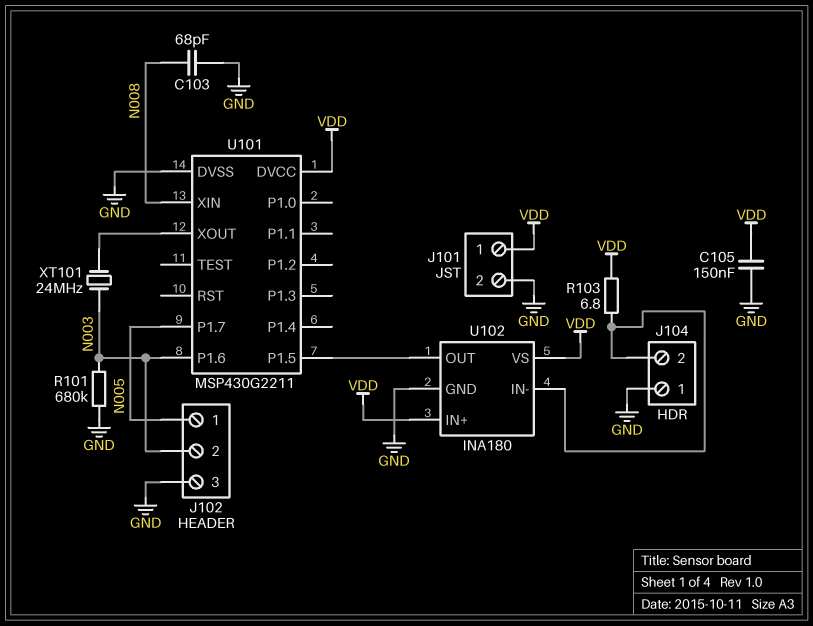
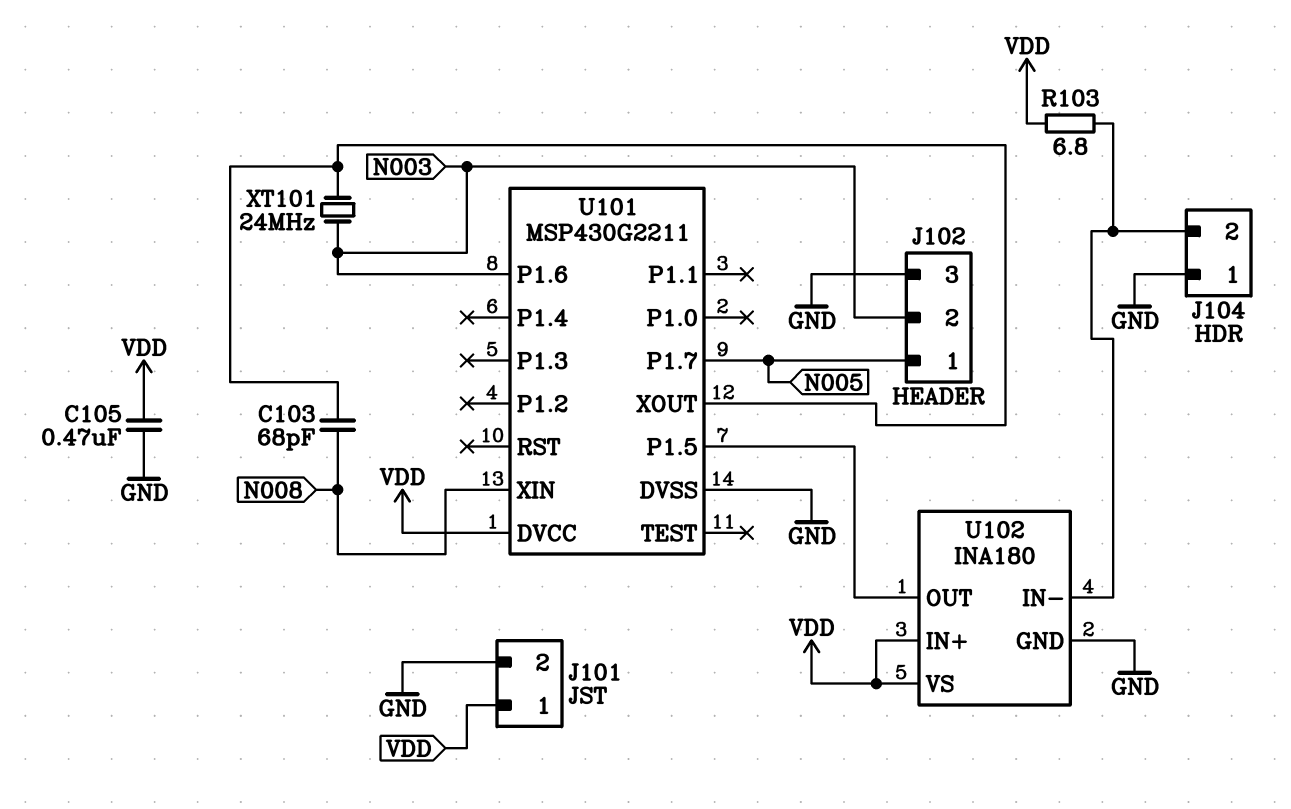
C103: 68pF (GND, N008) -> 68pF (N008, U101/XOUT)
C105: 150nF (GND, VDD) -> 470nF (GND, VDD)
R101: 680k (GND, N003) -> none

